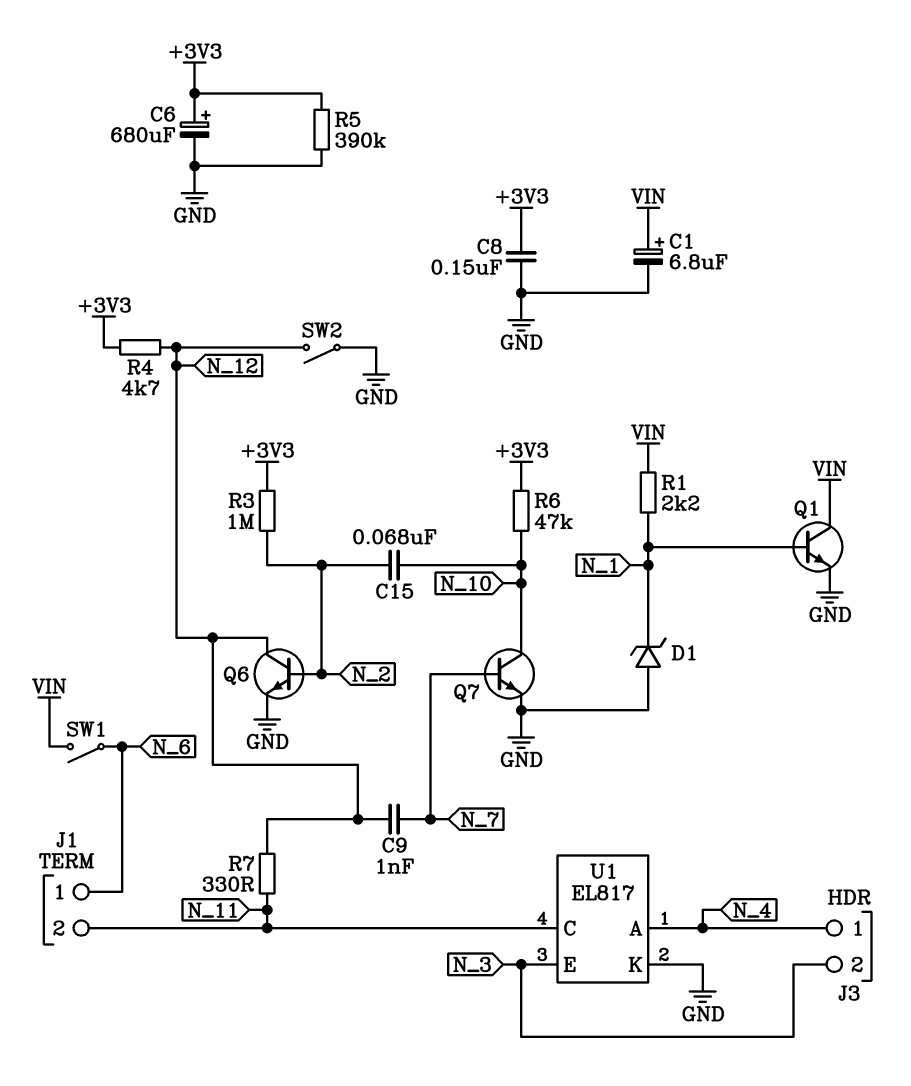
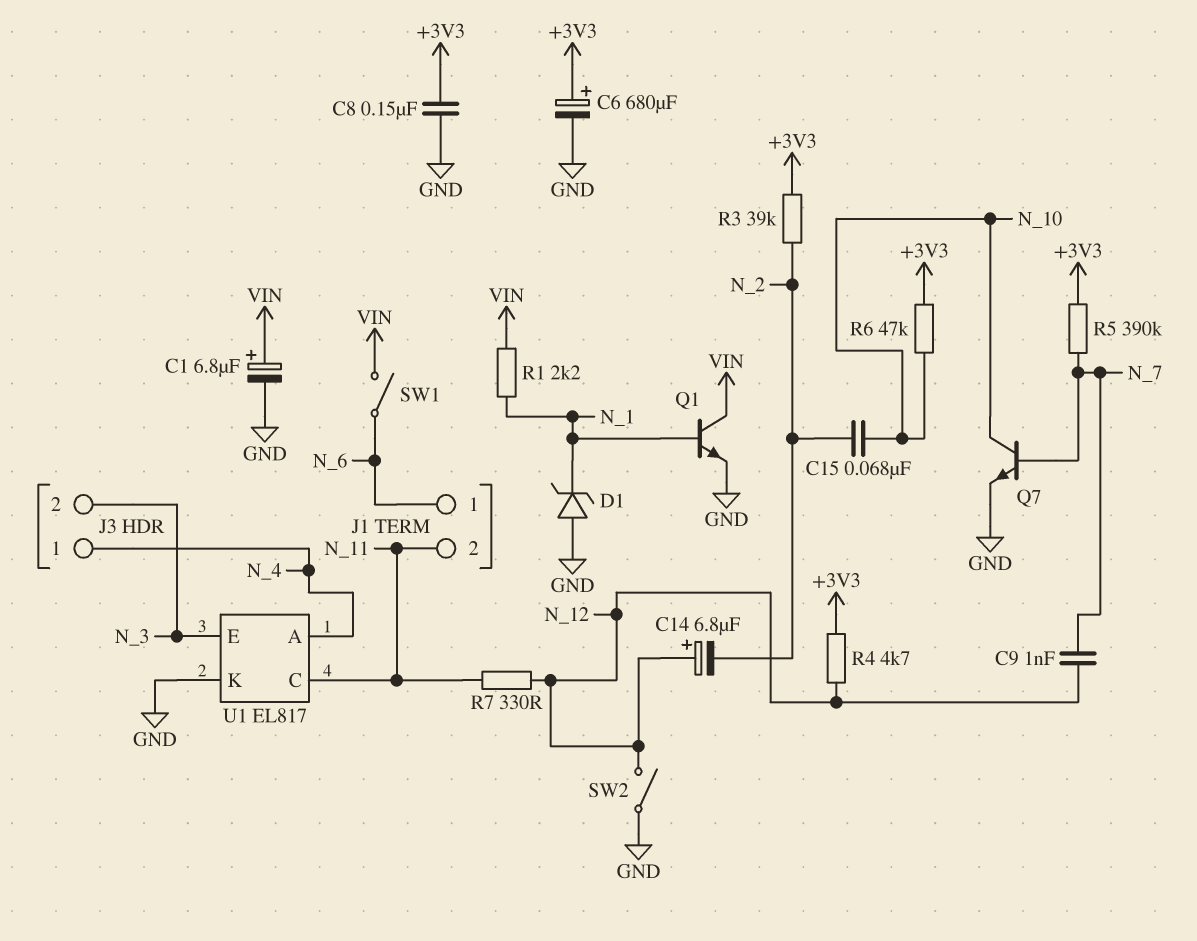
C14: none -> 6.8uF (plus N_12, minus N_2)
Q6: NPN (B N_2, C N_12, E GND) -> none
R3: 1M (+3V3, N_2) -> 39k (+3V3, N_2)
R5: 390k (+3V3, GND) -> 390k (+3V3, N_7)

